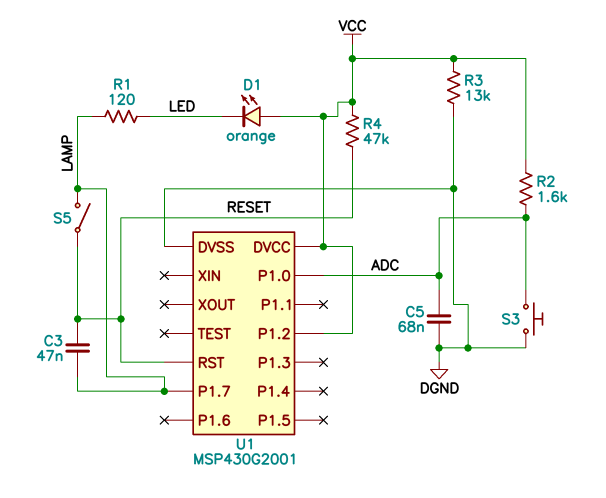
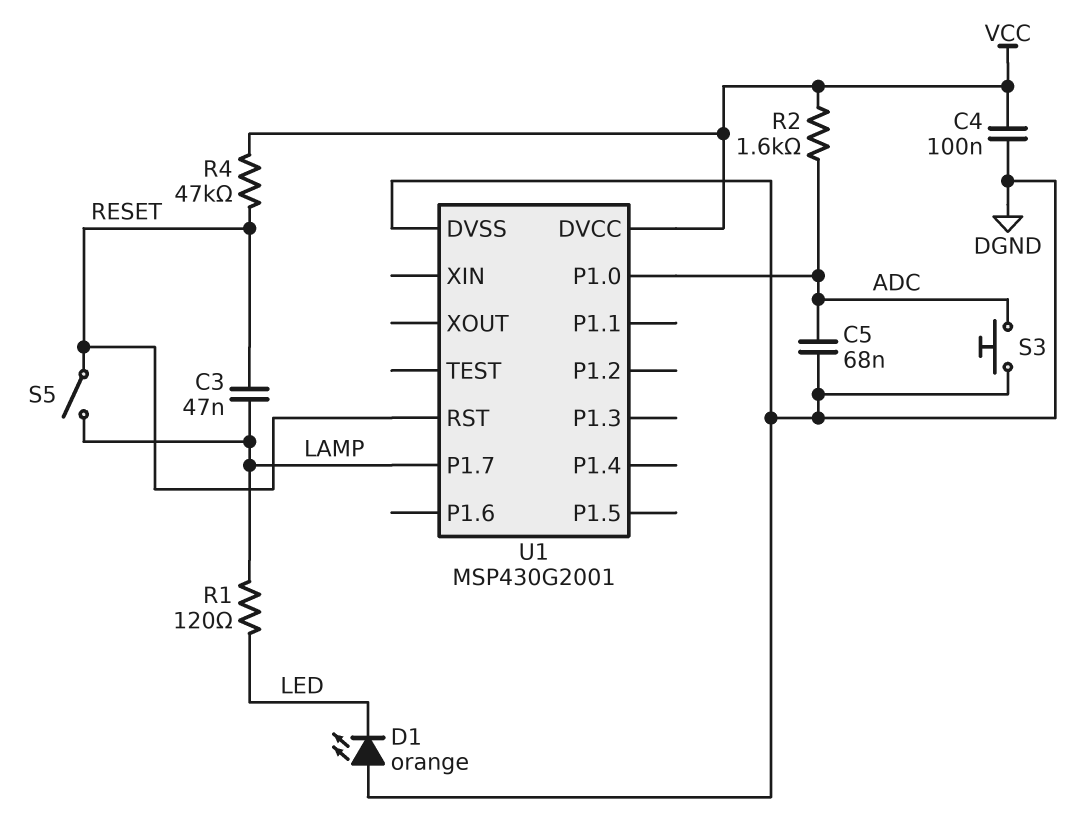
C4: none -> 100nF (DGND, VCC)
D1: LED orange (A VCC, K LED) -> LED orange (A DGND, K LED)
R3: 13k (DGND, VCC) -> none
U1 pin P1.2: VCC -> none

